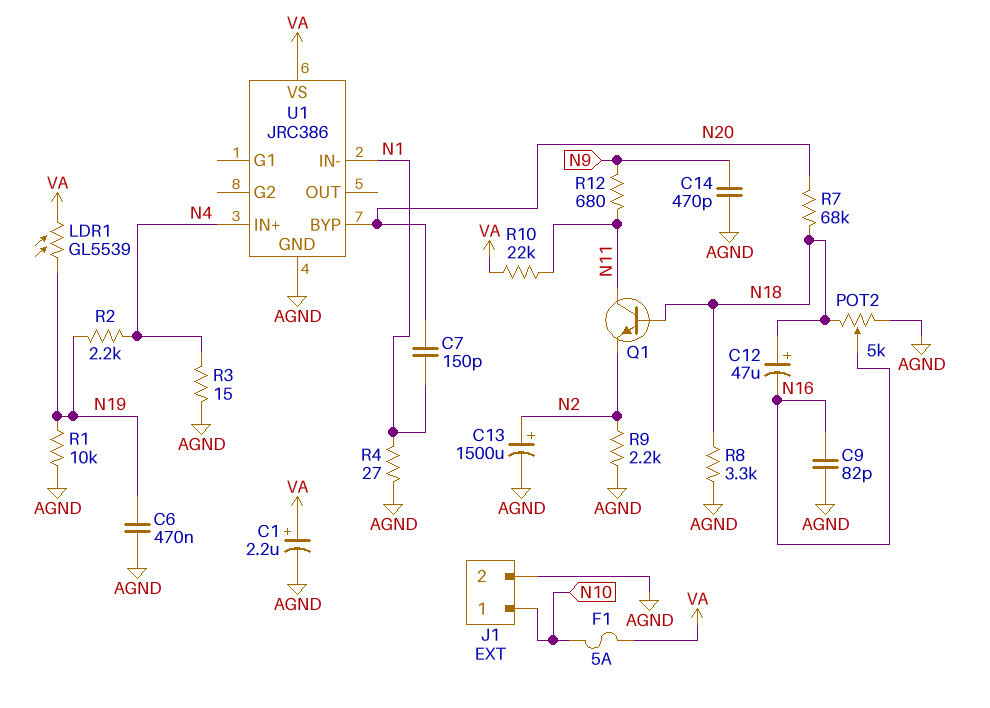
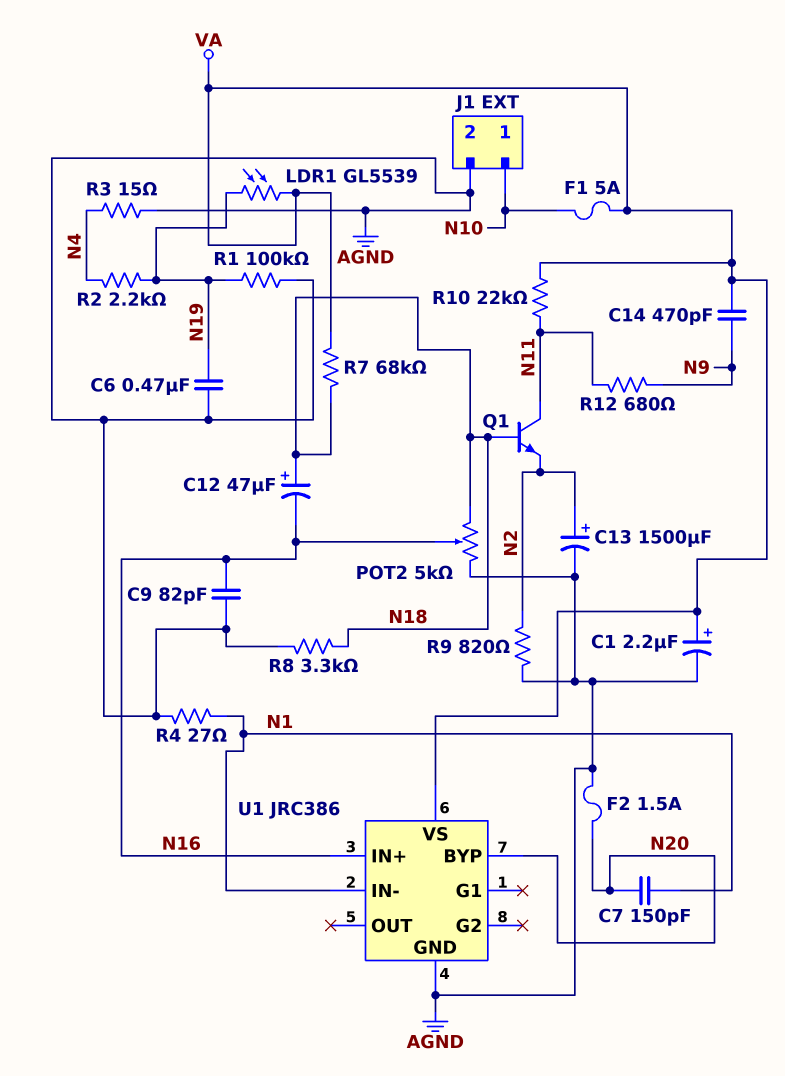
C14: 470pF (AGND, N9) -> 470pF (N9, VA)
F2: none -> 1.5A (AGND, N20)
R1: 10k (AGND, N19) -> 100k (AGND, N19)
R7: 68k (N18, N20) -> 68k (N18, VA)
R9: 2.2k (AGND, N2) -> 820 (AGND, N2)
U1 pin IN+: N4 -> N16

